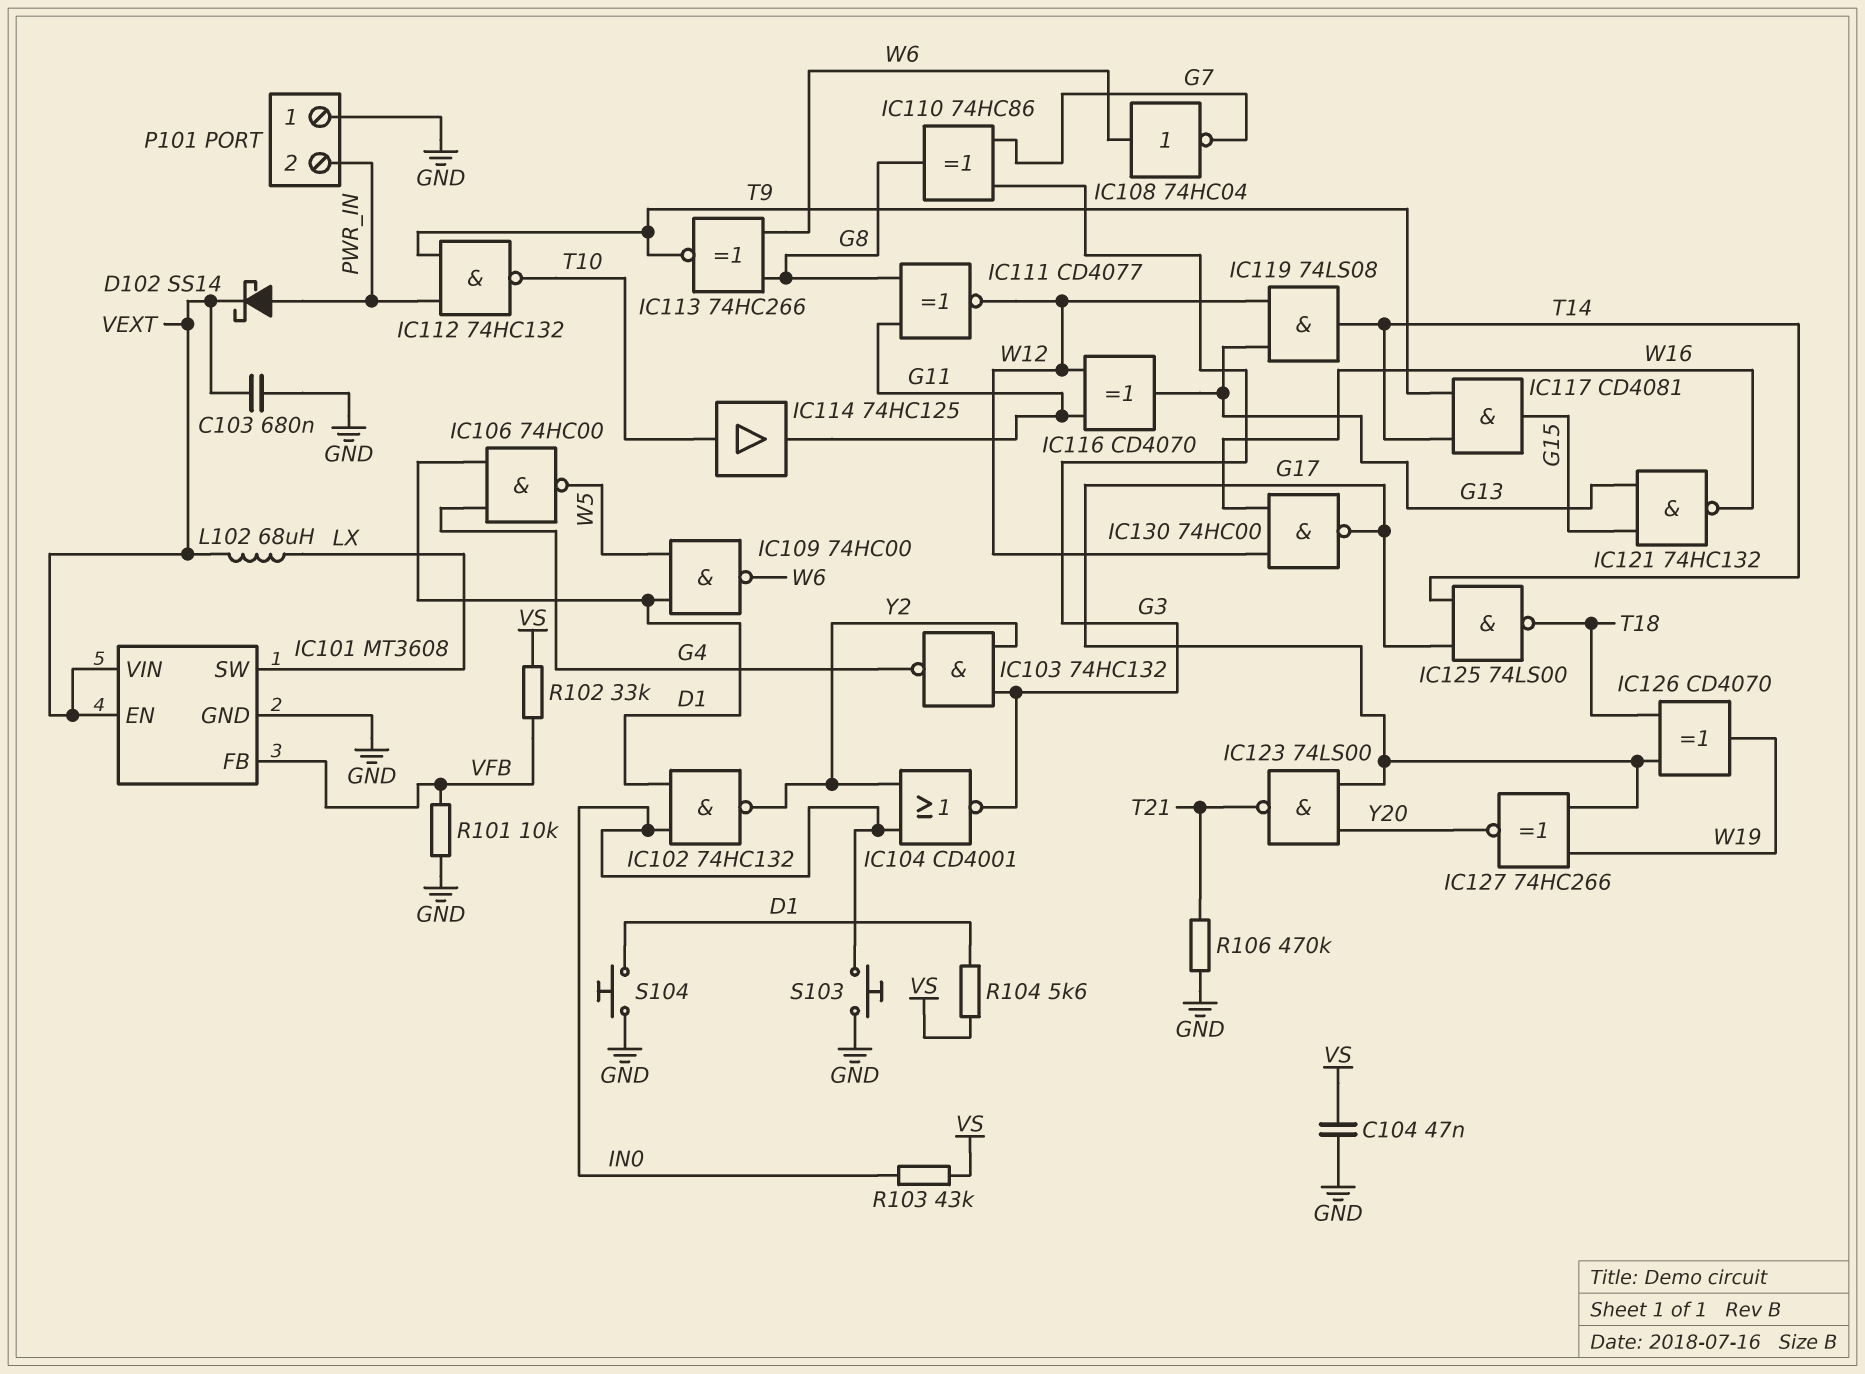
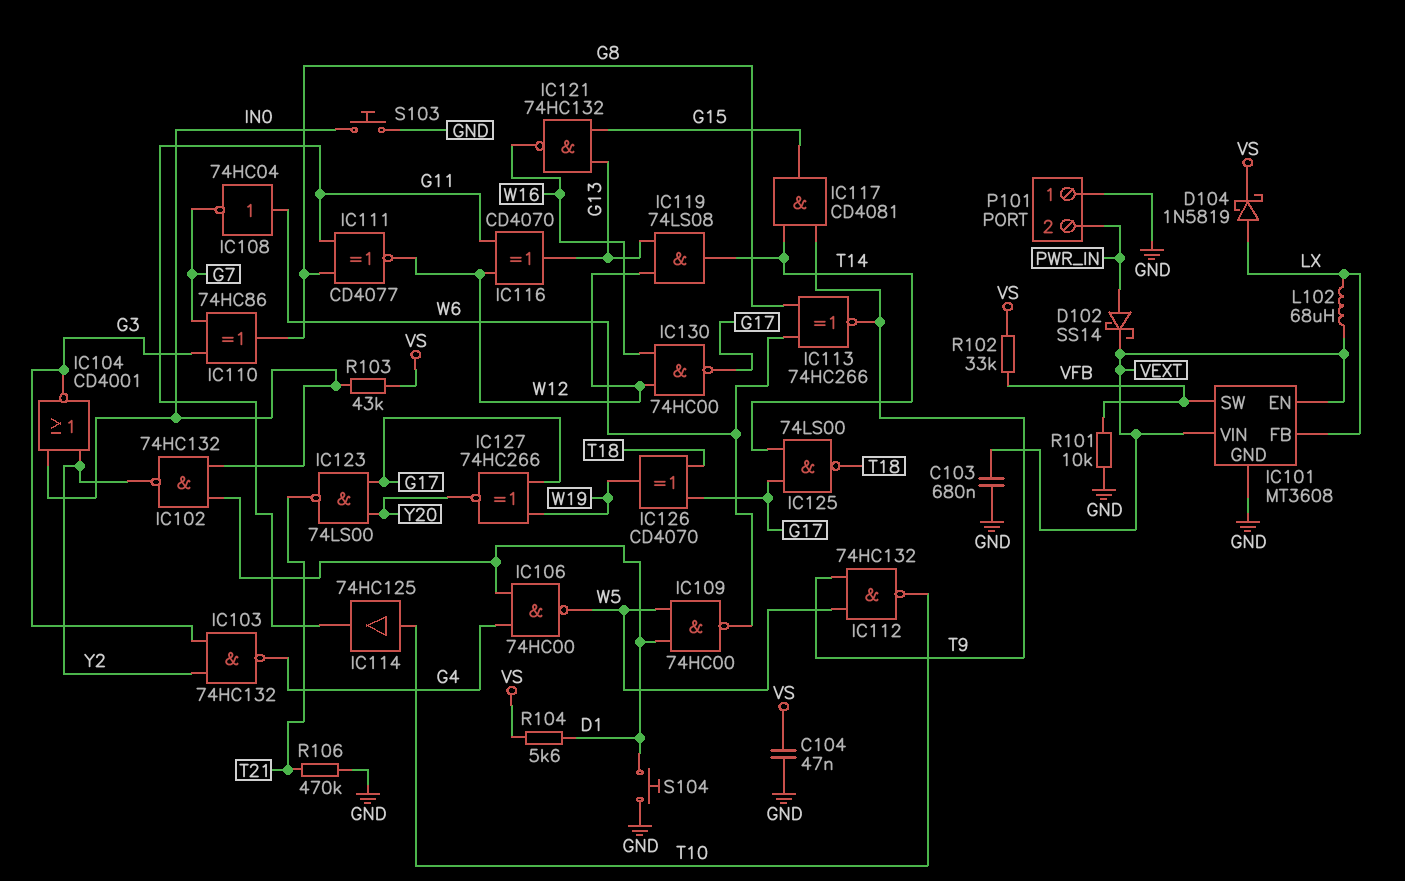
D104: none -> schottky 1N5819 (A LX, K VS)
IC101 pin FB: VFB -> LX
IC101 pin SW: LX -> VFB
IC112: NAND 74HC132 (in PWR_IN, in T9, out T10) -> NAND 74HC132 (in T9, in W5, out T10)

